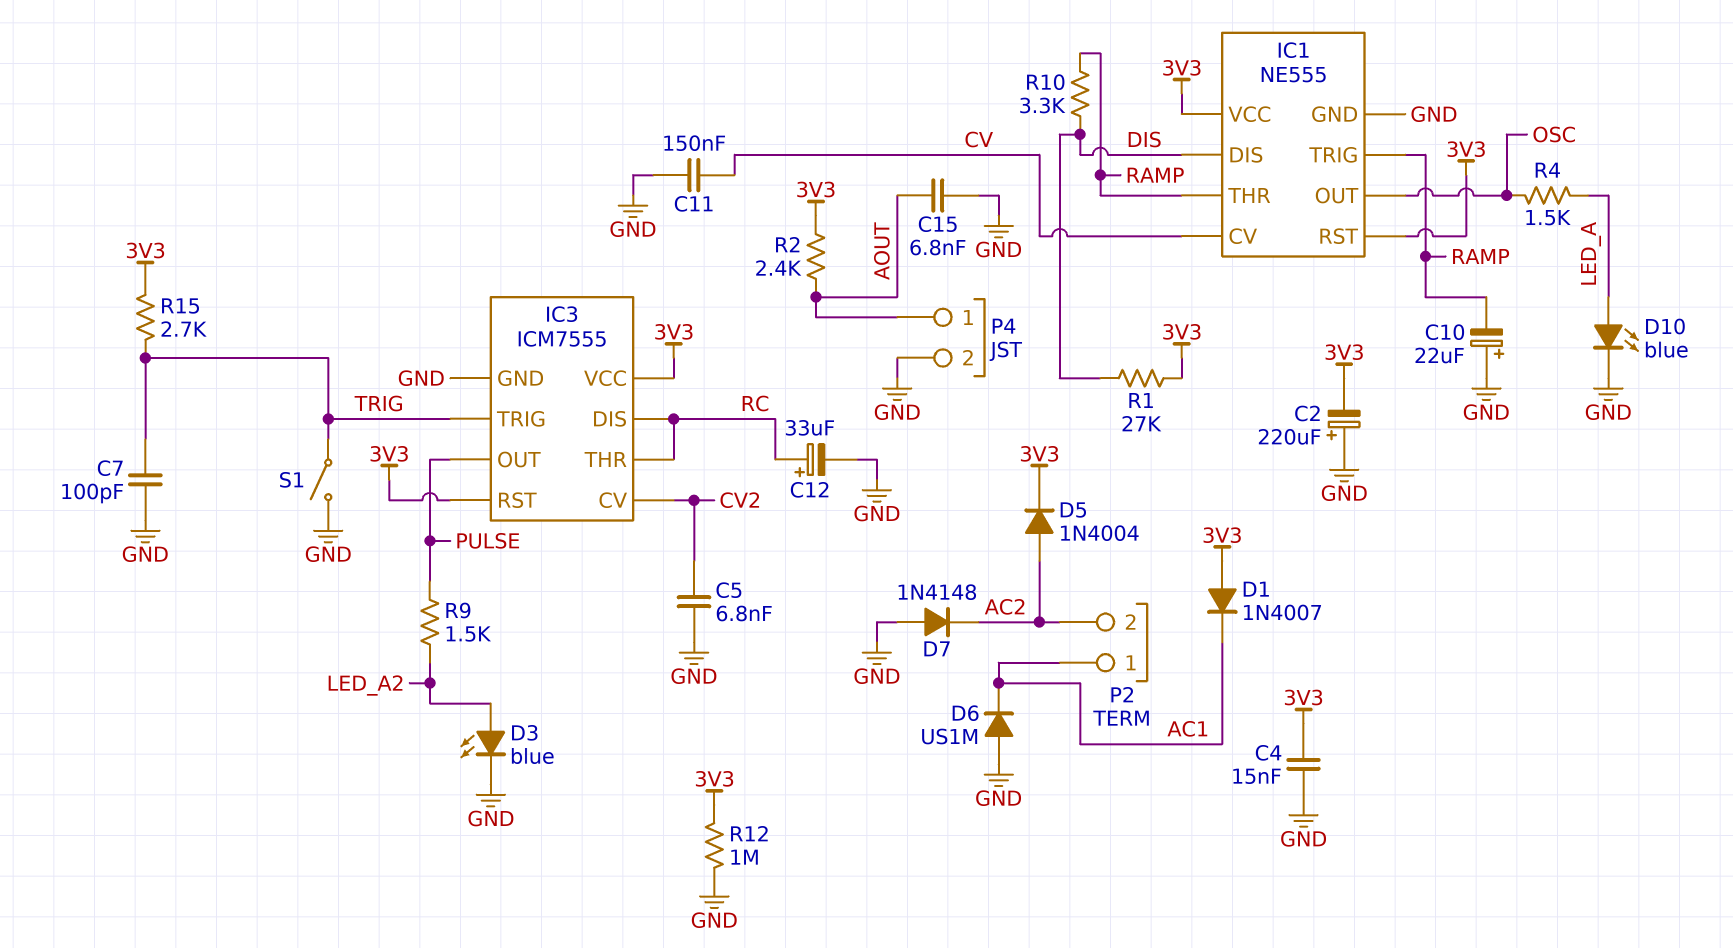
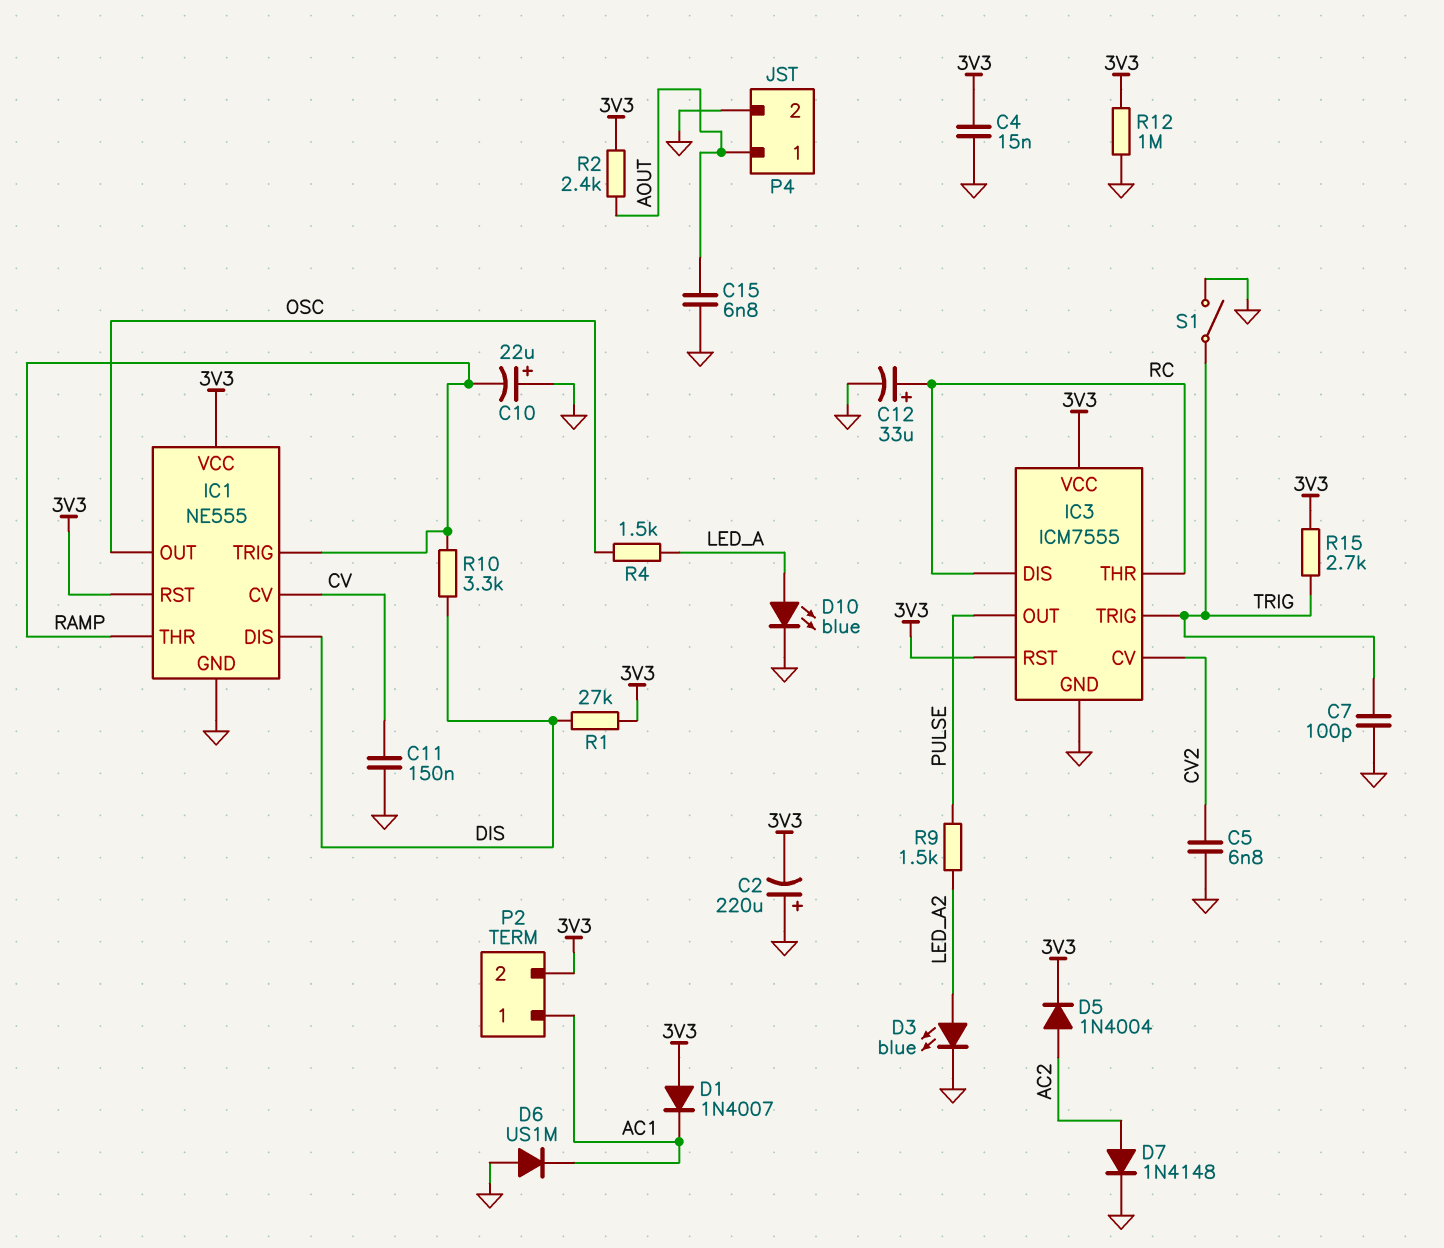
D7: diode 1N4148 (A GND, K AC2) -> diode 1N4148 (A AC2, K GND)
P2 pin 2: AC2 -> 3V3

